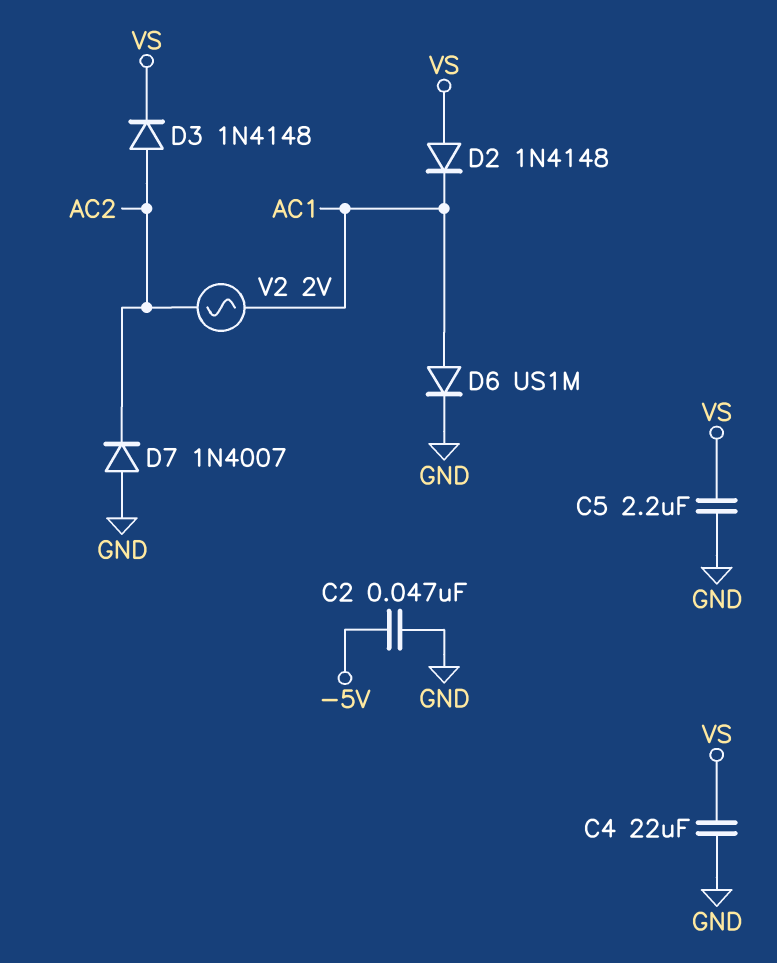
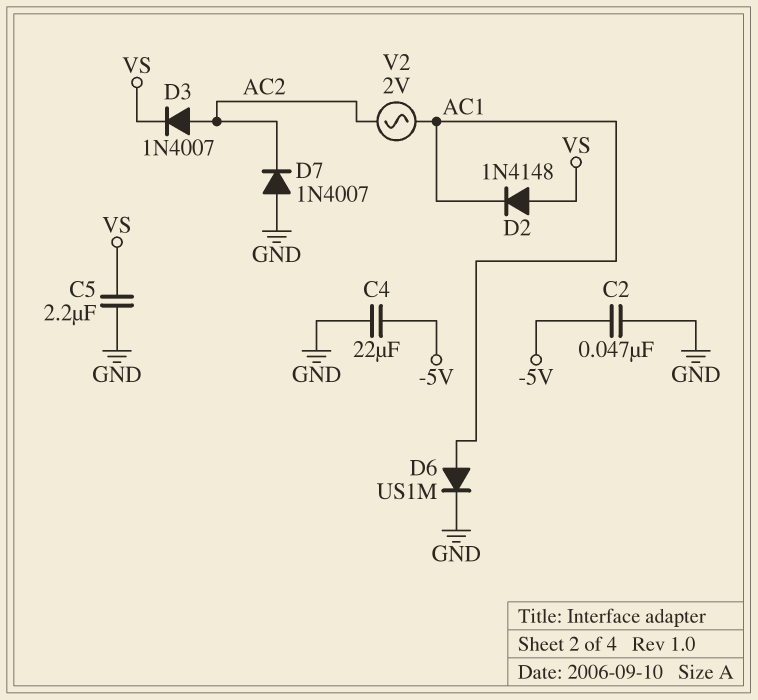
C4: 22uF (GND, VS) -> 22uF (-5V, GND)
D3: diode 1N4148 (A AC2, K VS) -> diode 1N4007 (A AC2, K VS)

